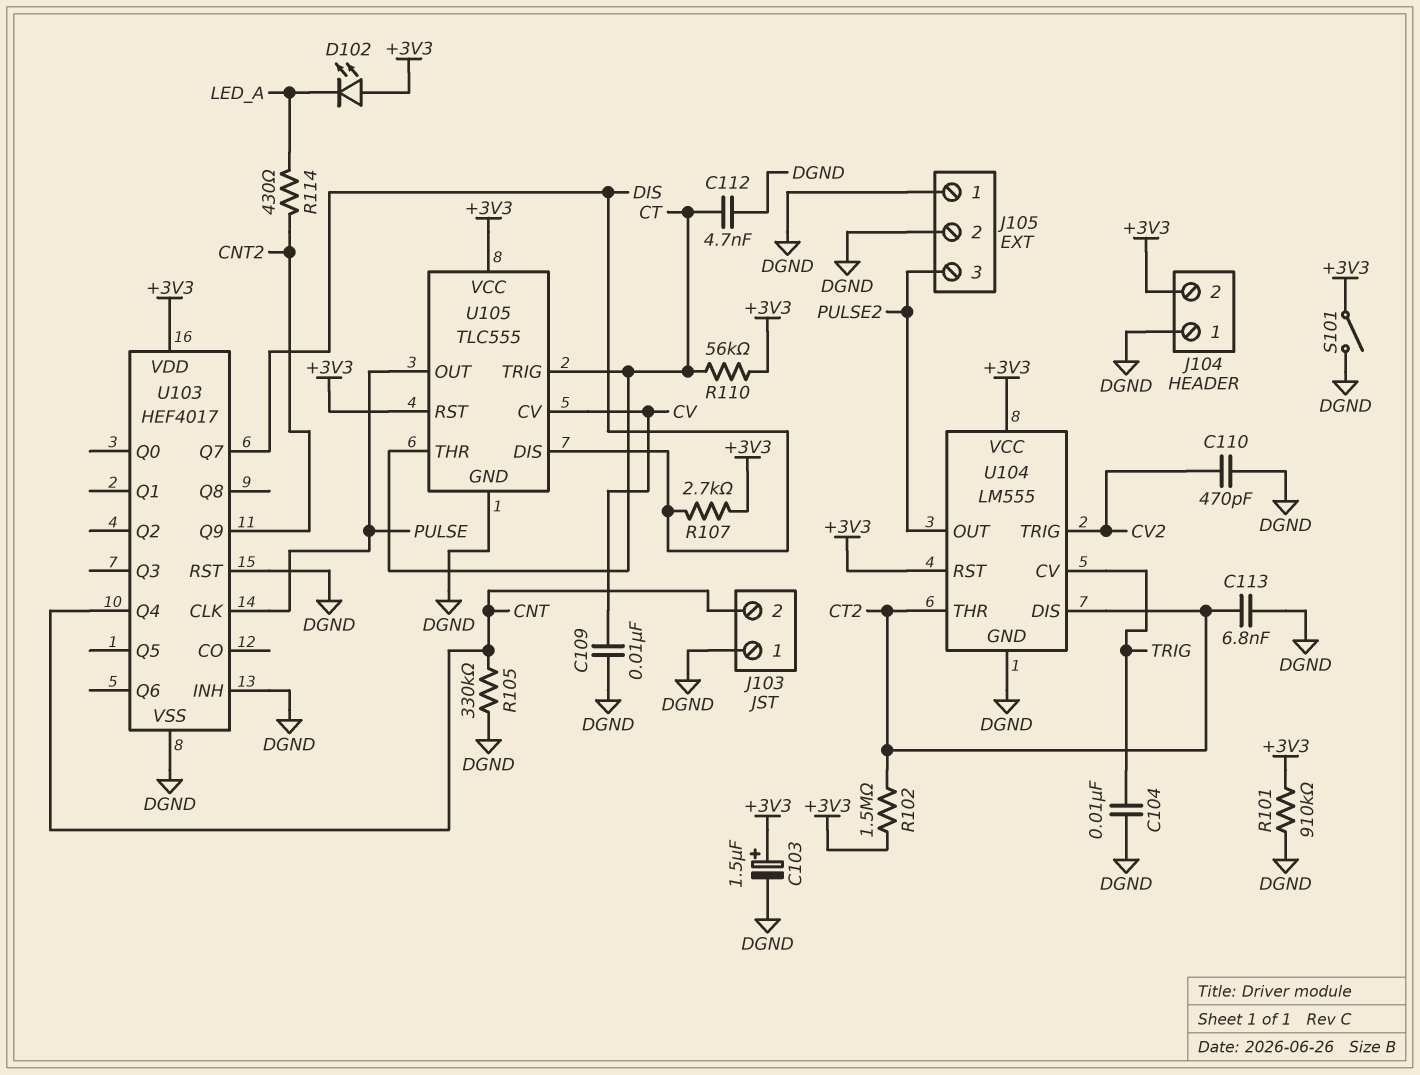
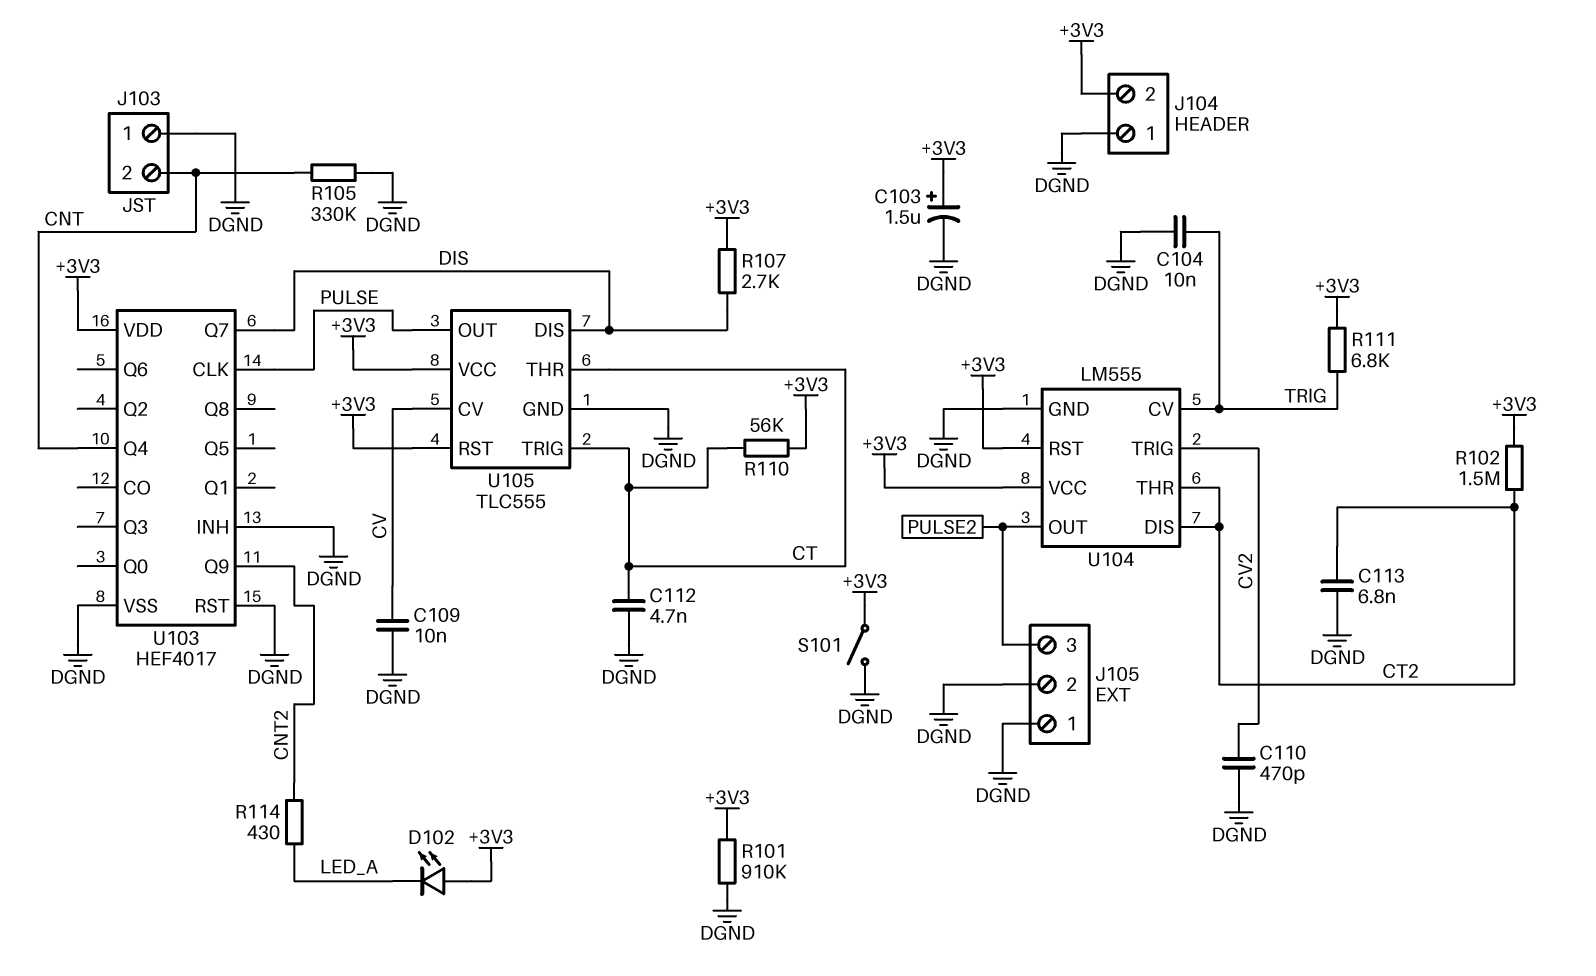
R111: none -> 6.8k (+3V3, TRIG)

